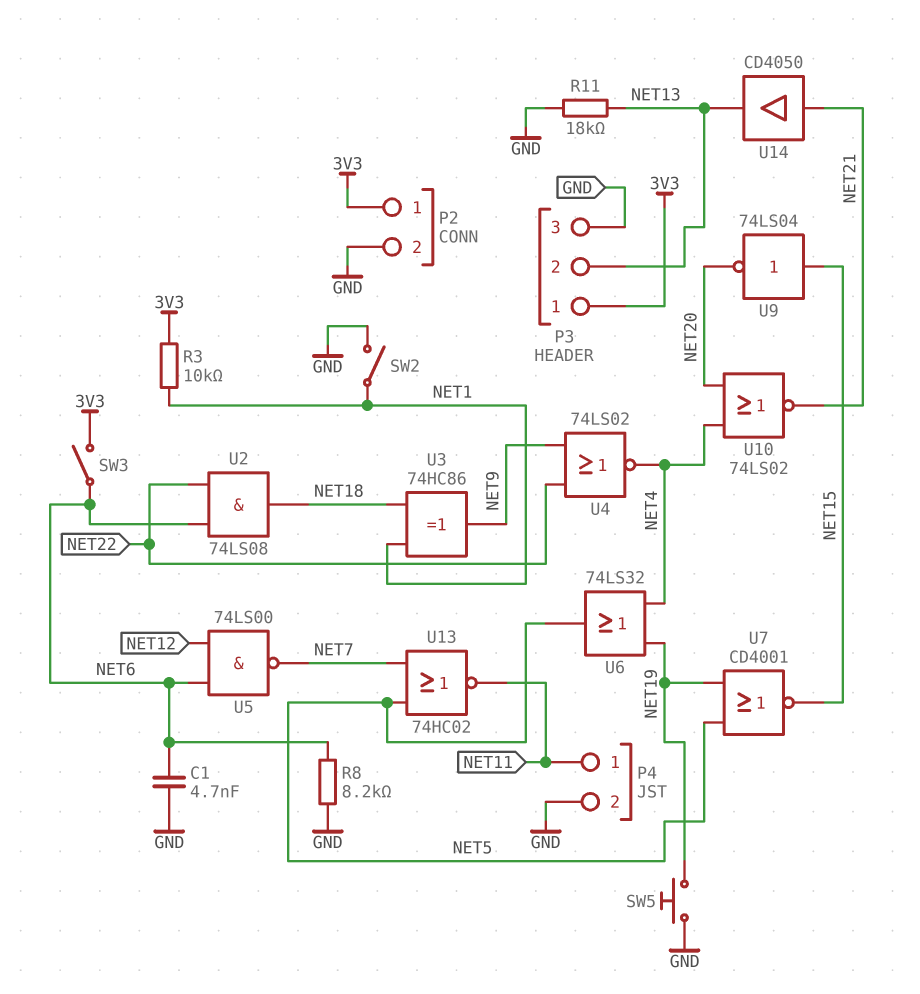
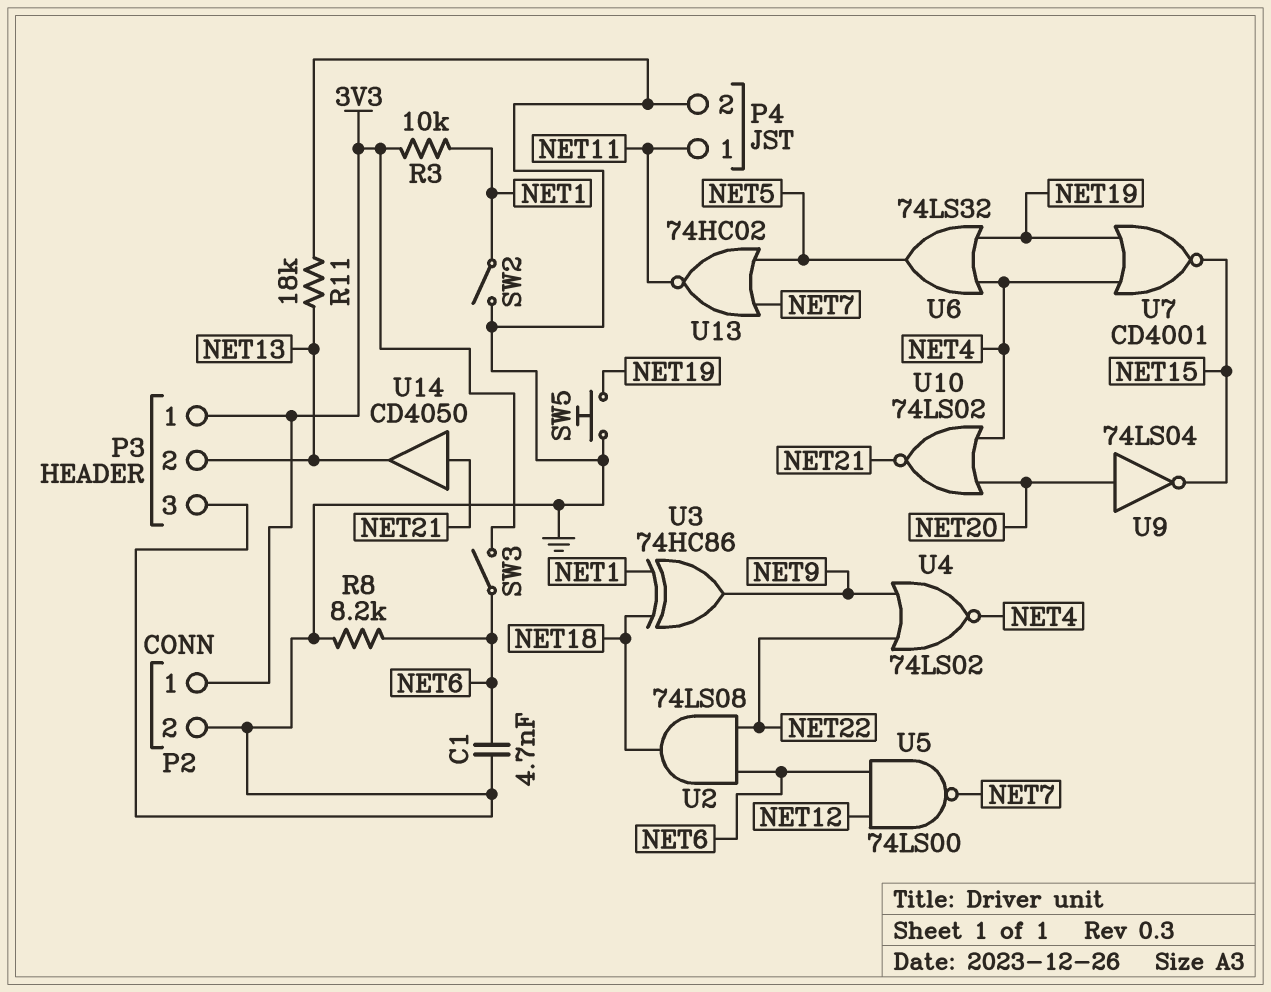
U7: NOR CD4001 (in NET5, in NET19, out NET15) -> NOR CD4001 (in NET4, in NET19, out NET15)
U9: NOT 74LS04 (in NET15, out NET20) -> NOT 74LS04 (in NET20, out NET15)

